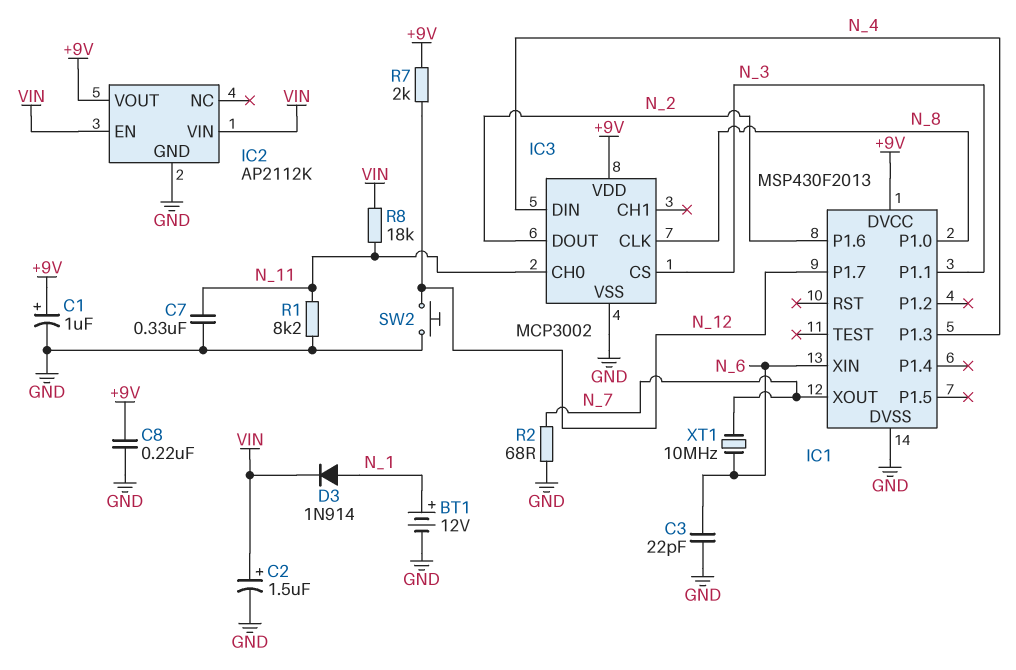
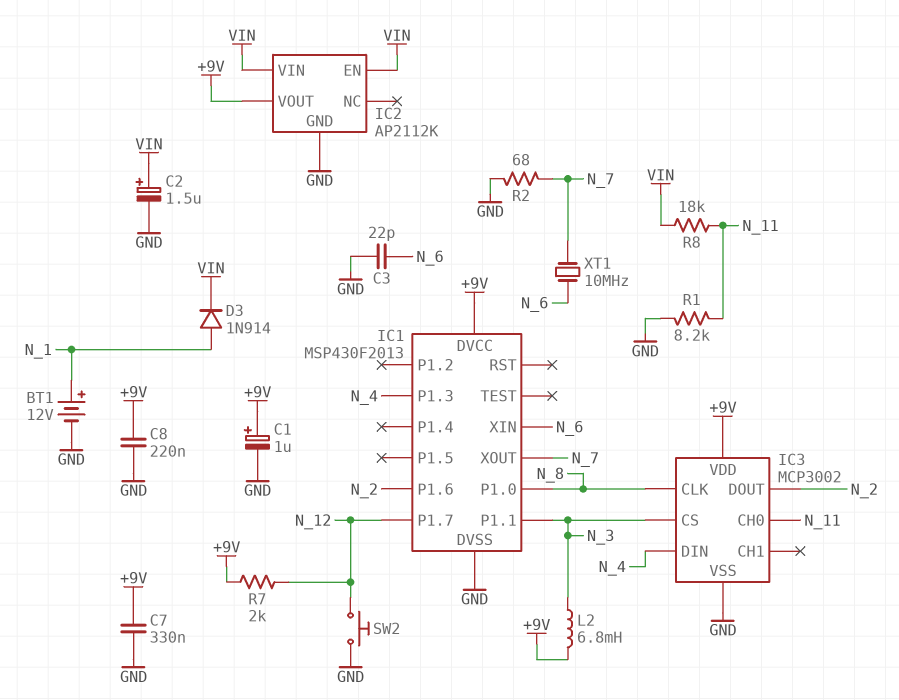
C7: 330nF (GND, N_11) -> 330nF (+9V, GND)
L2: none -> 6.8mH (+9V, N_3)

